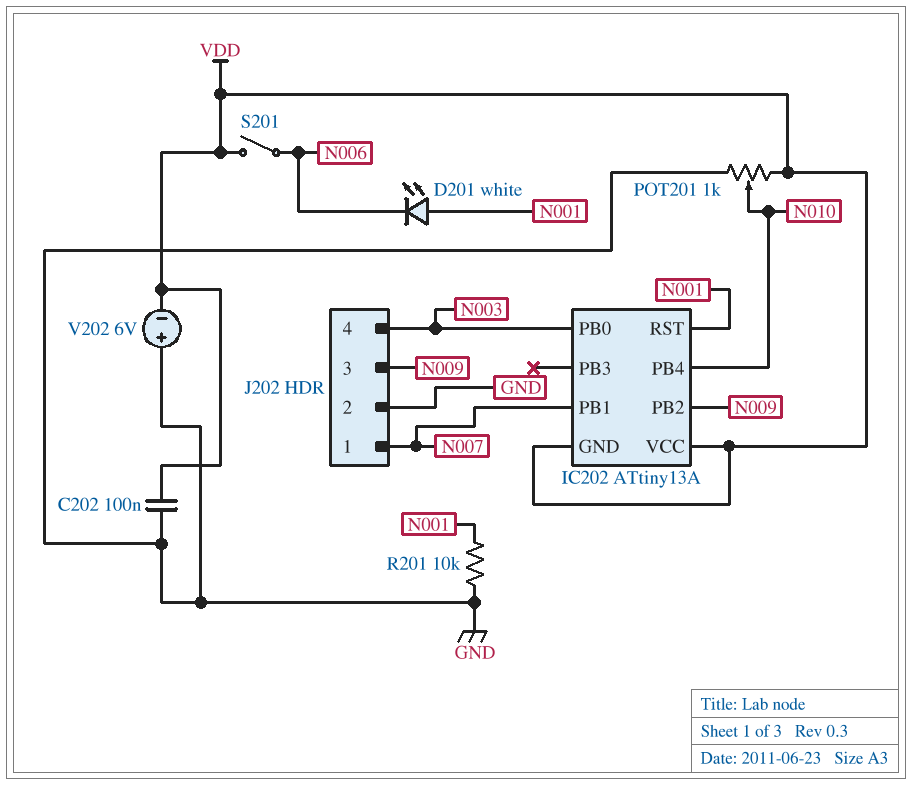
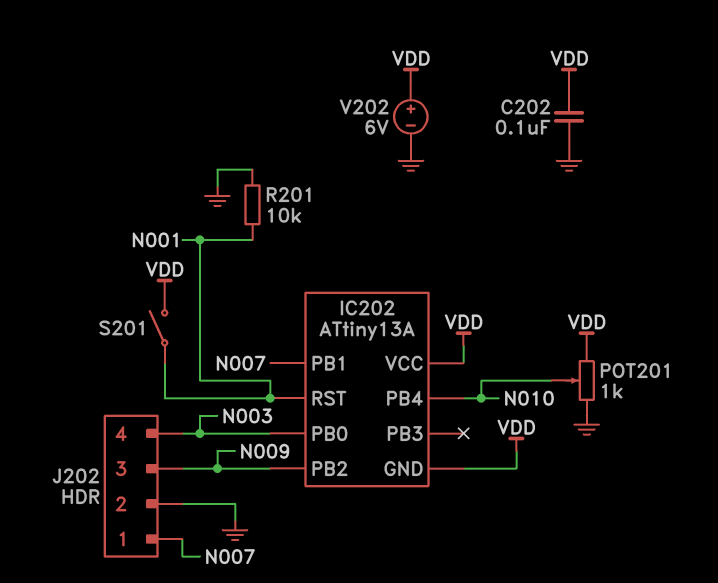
D201: LED white (A N001, K N006) -> none
S201: switch (N006, VDD) -> switch (N001, VDD)
V202: 6V (plus GND, minus VDD) -> 6V (plus VDD, minus GND)

